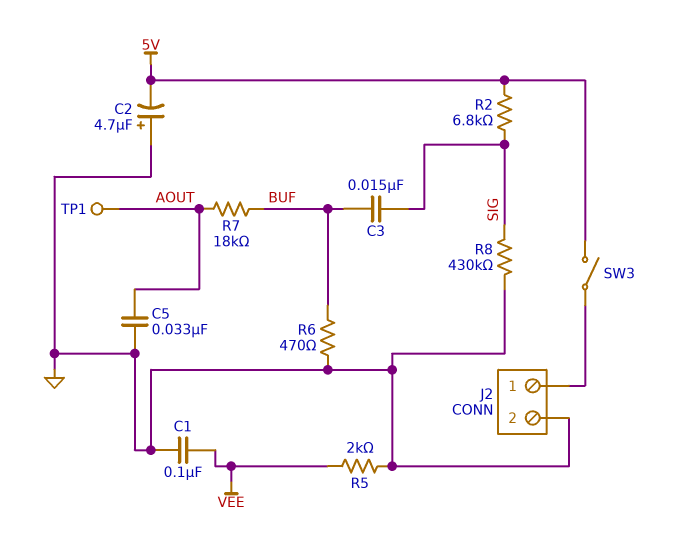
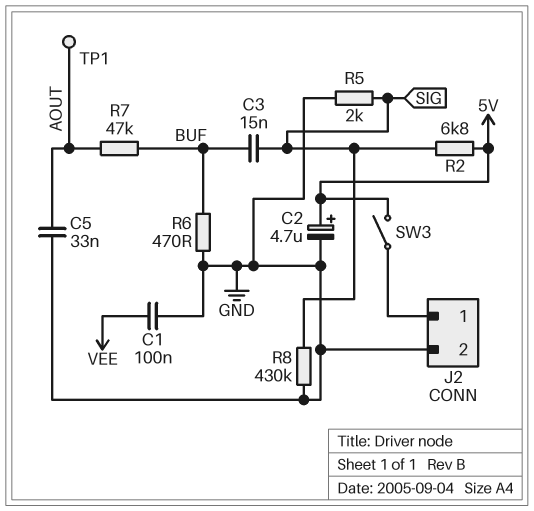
C2: 4.7uF (plus GND, minus 5V) -> 4.7uF (plus 5V, minus GND)
R5: 2k (GND, VEE) -> 2k (GND, SIG)
R7: 18k (AOUT, BUF) -> 47k (AOUT, BUF)

